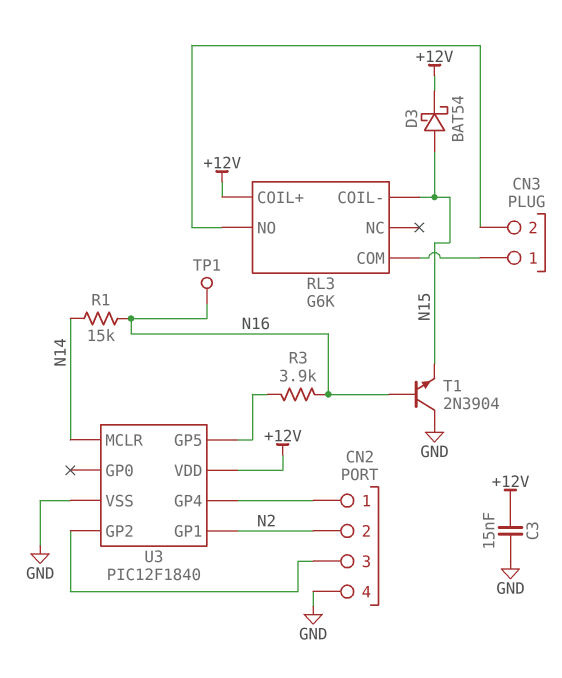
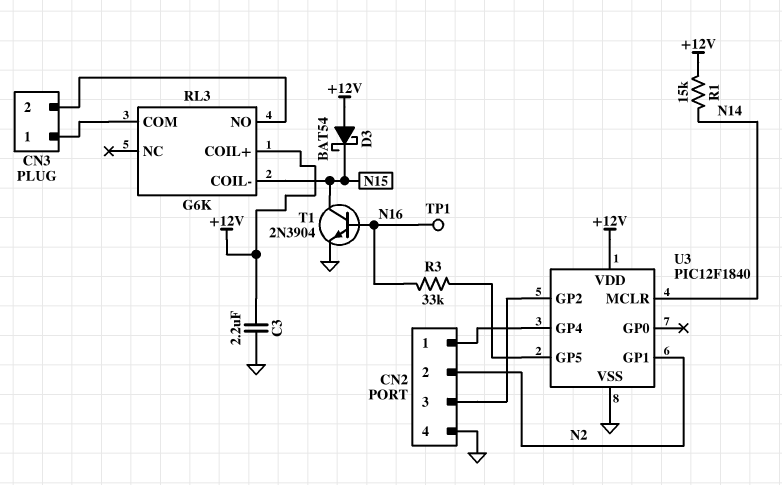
C3: 15nF (+12V, GND) -> 2.2uF (+12V, GND)
D3: schottky BAT54 (A N15, K +12V) -> schottky BAT54 (A +12V, K N15)
R1: 15k (N14, N16) -> 15k (+12V, N14)
R3: 3.9k (N16, U3/GP5) -> 33k (N16, U3/GP5)
T1: NPN 2N3904 (B N16, C GND, E N15) -> NPN 2N3904 (B N16, C N15, E GND)

